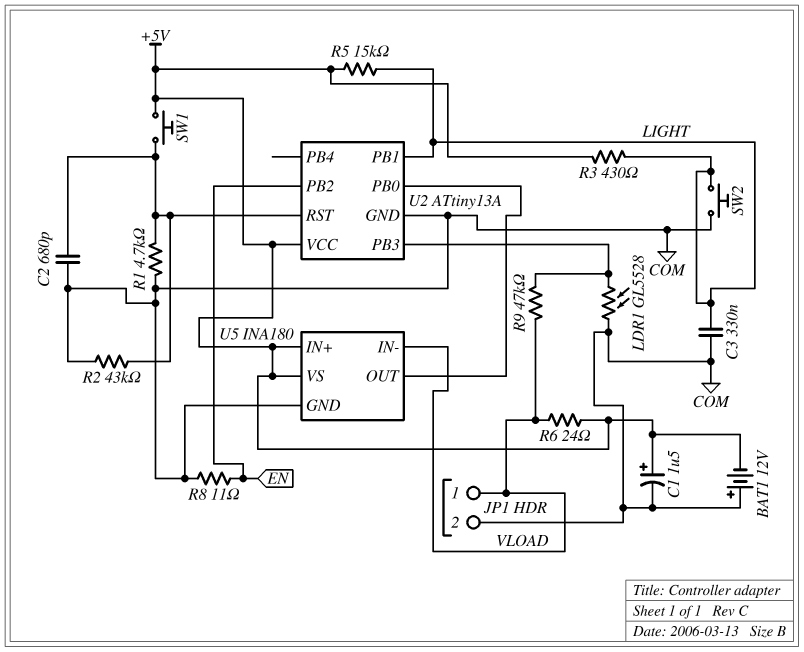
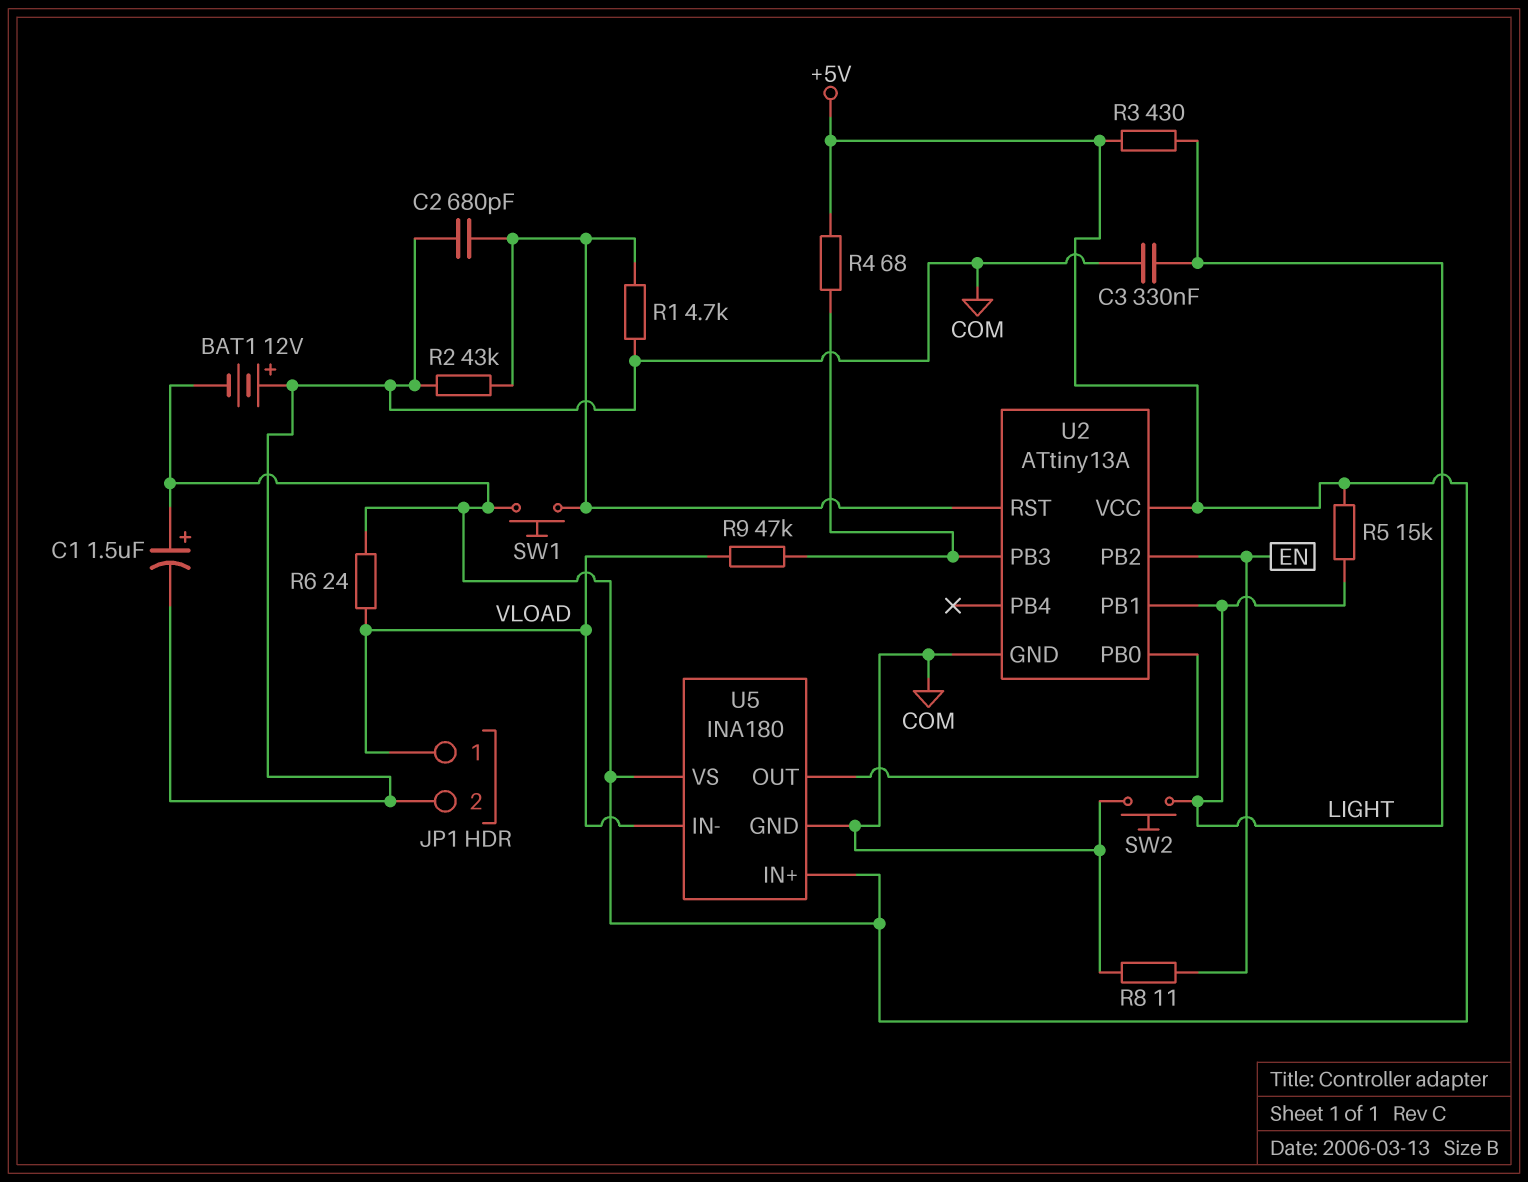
LDR1: GL5528 (COM, U2/PB3) -> none
R4: none -> 68 (+5V, U2/PB3)

